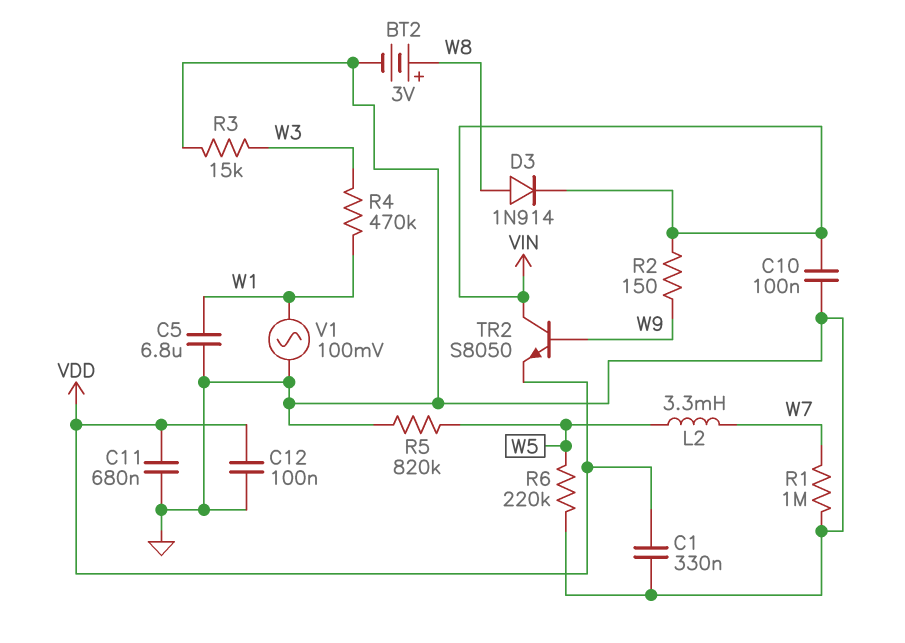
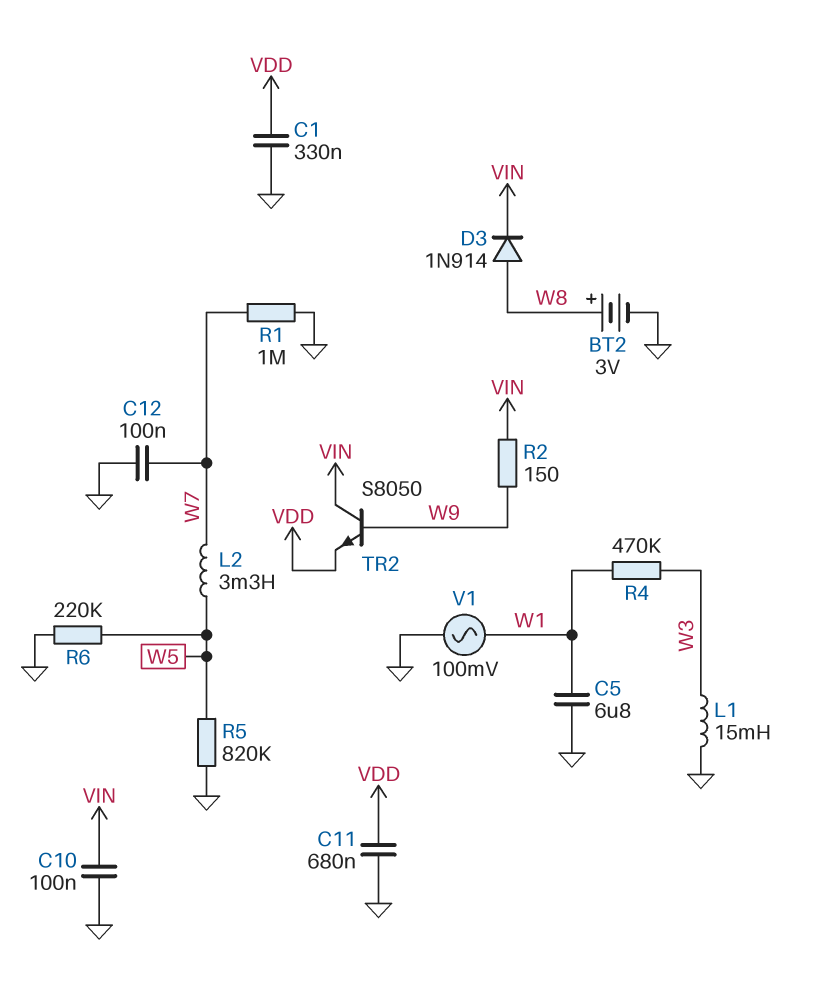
C12: 100nF (GND, VDD) -> 100nF (GND, W7)
L1: none -> 15mH (GND, W3)
R3: 15k (GND, W3) -> none

